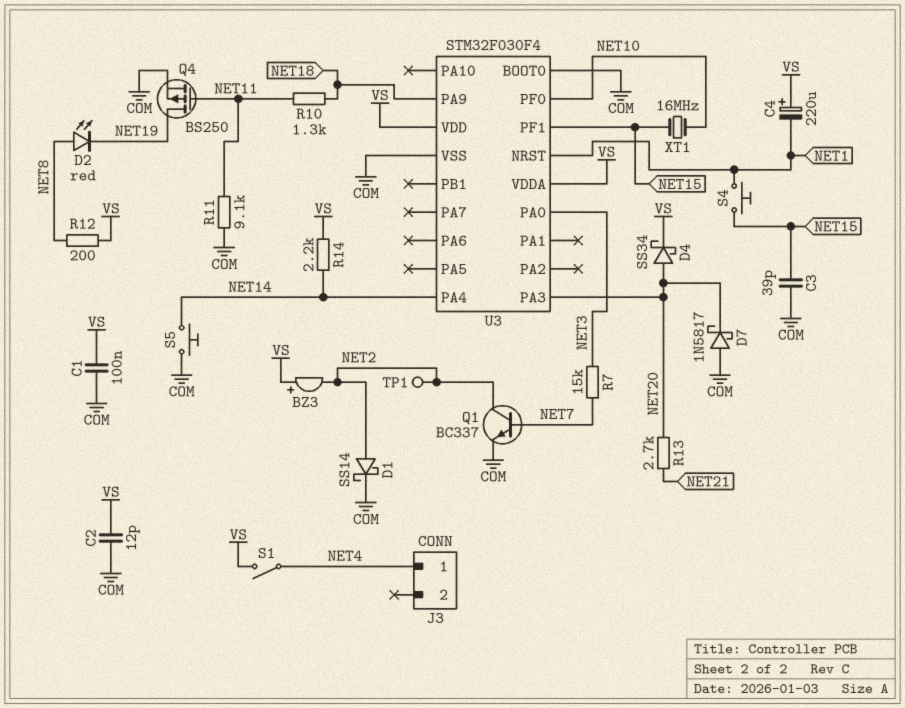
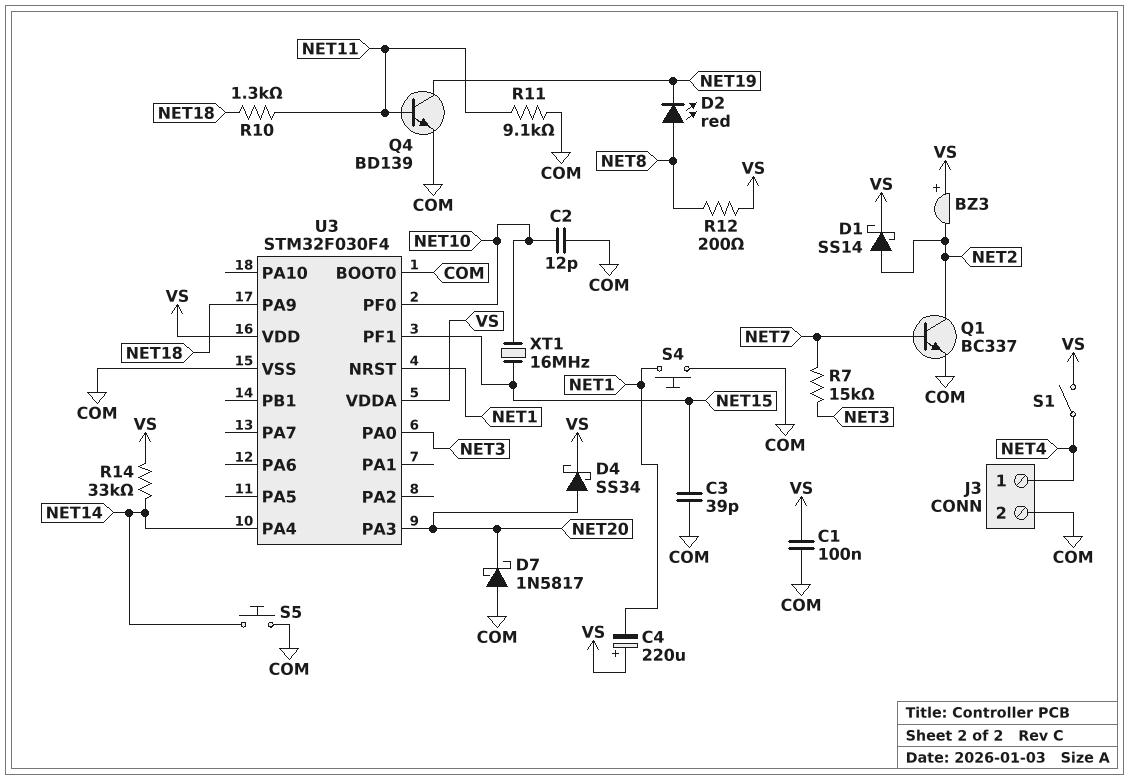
C2: 12pF (COM, VS) -> 12pF (COM, NET10)
D1: schottky SS14 (A NET2, K COM) -> schottky SS14 (A NET2, K VS)
J3 pin 2: none -> COM
Q4: PMOS BS250 (G NET11, D NET19, S COM) -> NPN BD139 (B NET11, C NET19, E COM)
R13: 2.7k (NET20, NET21) -> none
R14: 2.2k (NET14, VS) -> 33k (NET14, VS)
S4: button (NET1, NET15) -> button (COM, NET1)
TP1: test point (NET2) -> none

